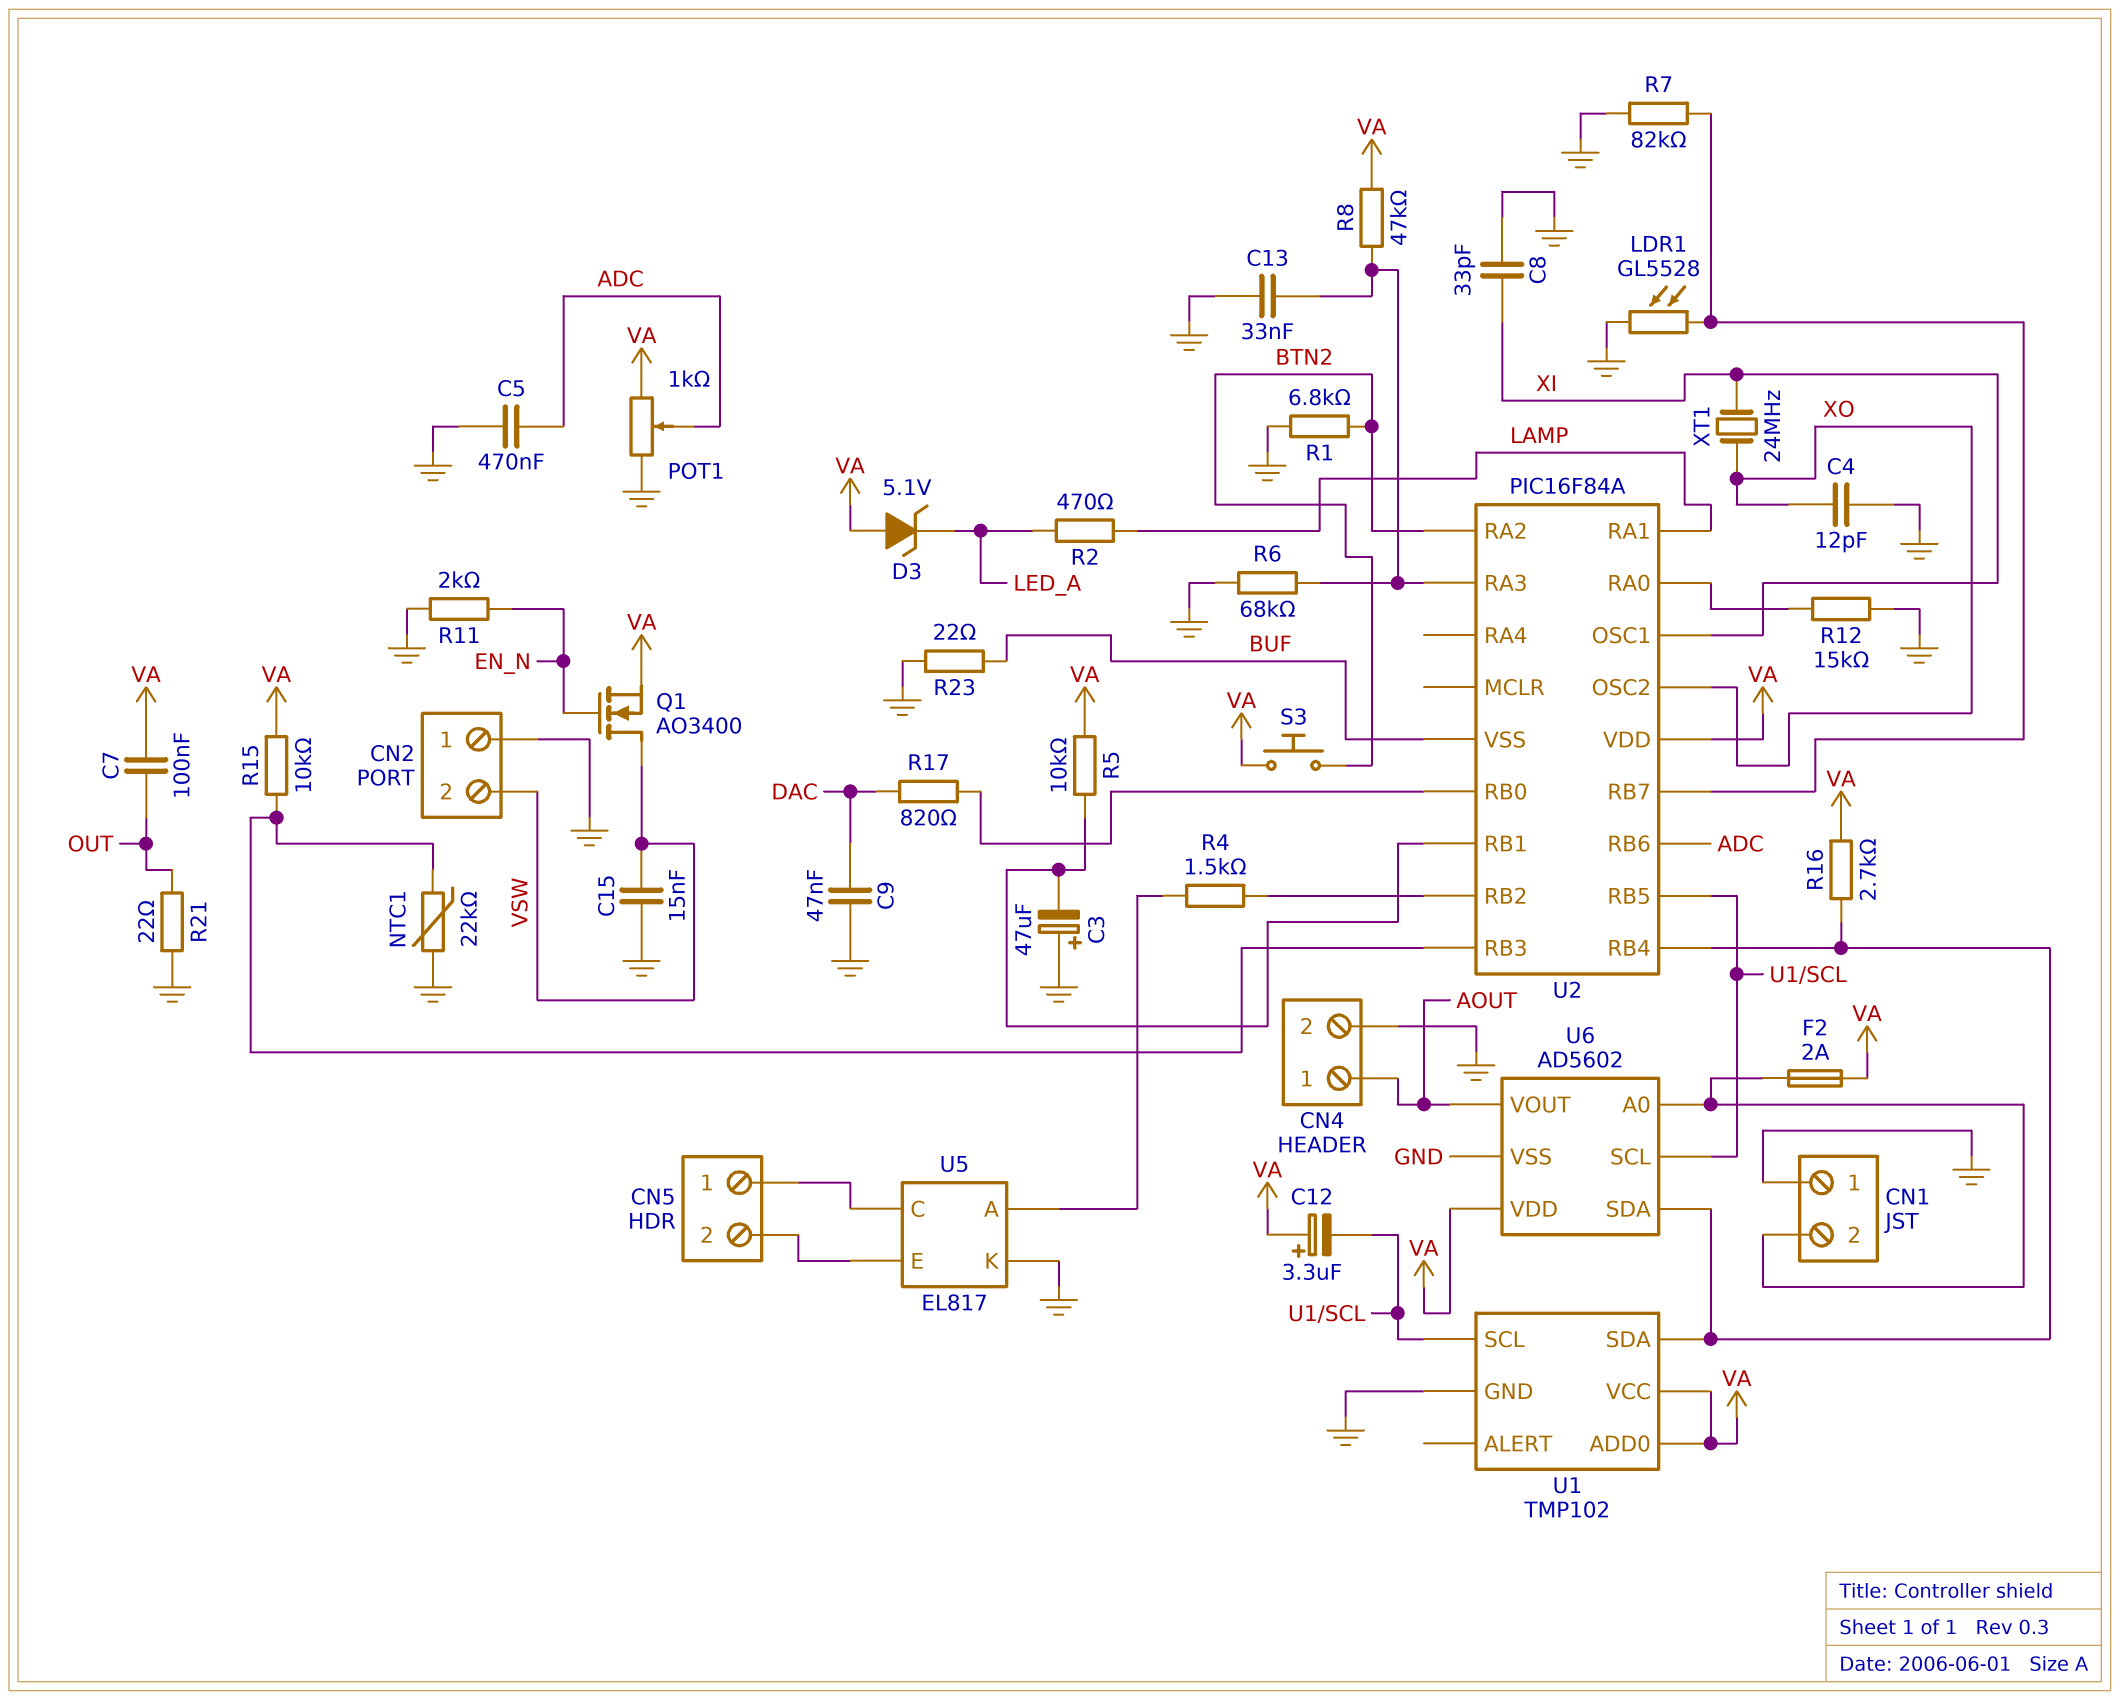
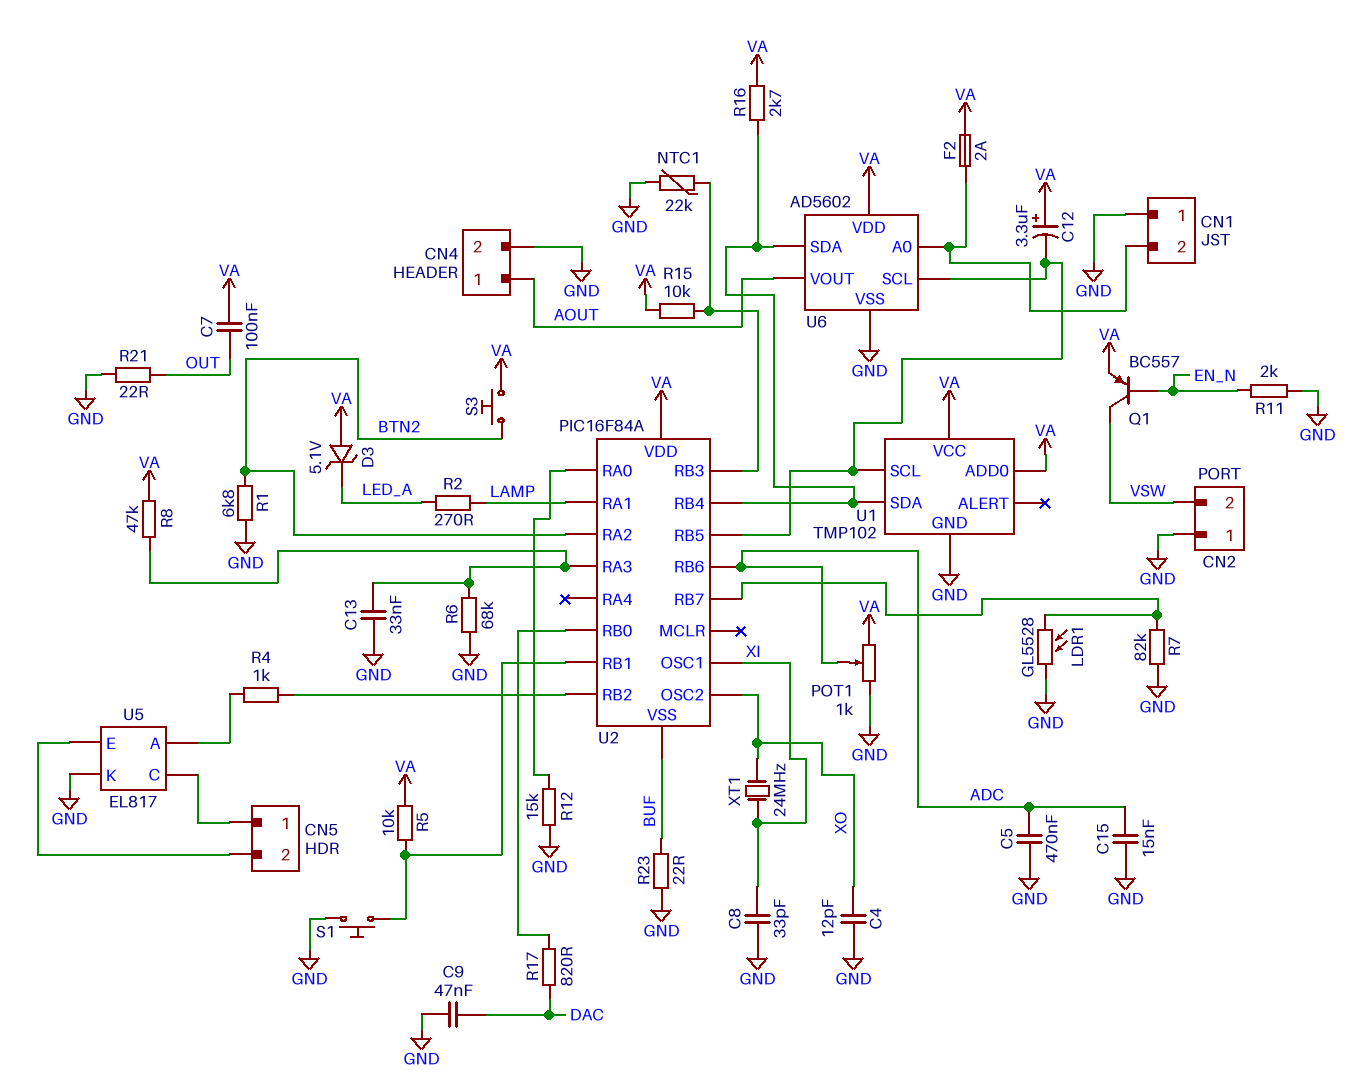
C3: 47uF (plus GND, minus U2/RB1) -> none
C15: 15nF (GND, VSW) -> 15nF (ADC, GND)
Q1: NMOS AO3400 (G EN_N, D VSW, S VA) -> PNP BC557 (B EN_N, C VSW, E VA)
R2: 470 (LAMP, LED_A) -> 270 (LAMP, LED_A)
R4: 1.5k (U2/RB2, U5/A) -> 1k (U2/RB2, U5/A)
S1: none -> button (GND, U2/RB1)

